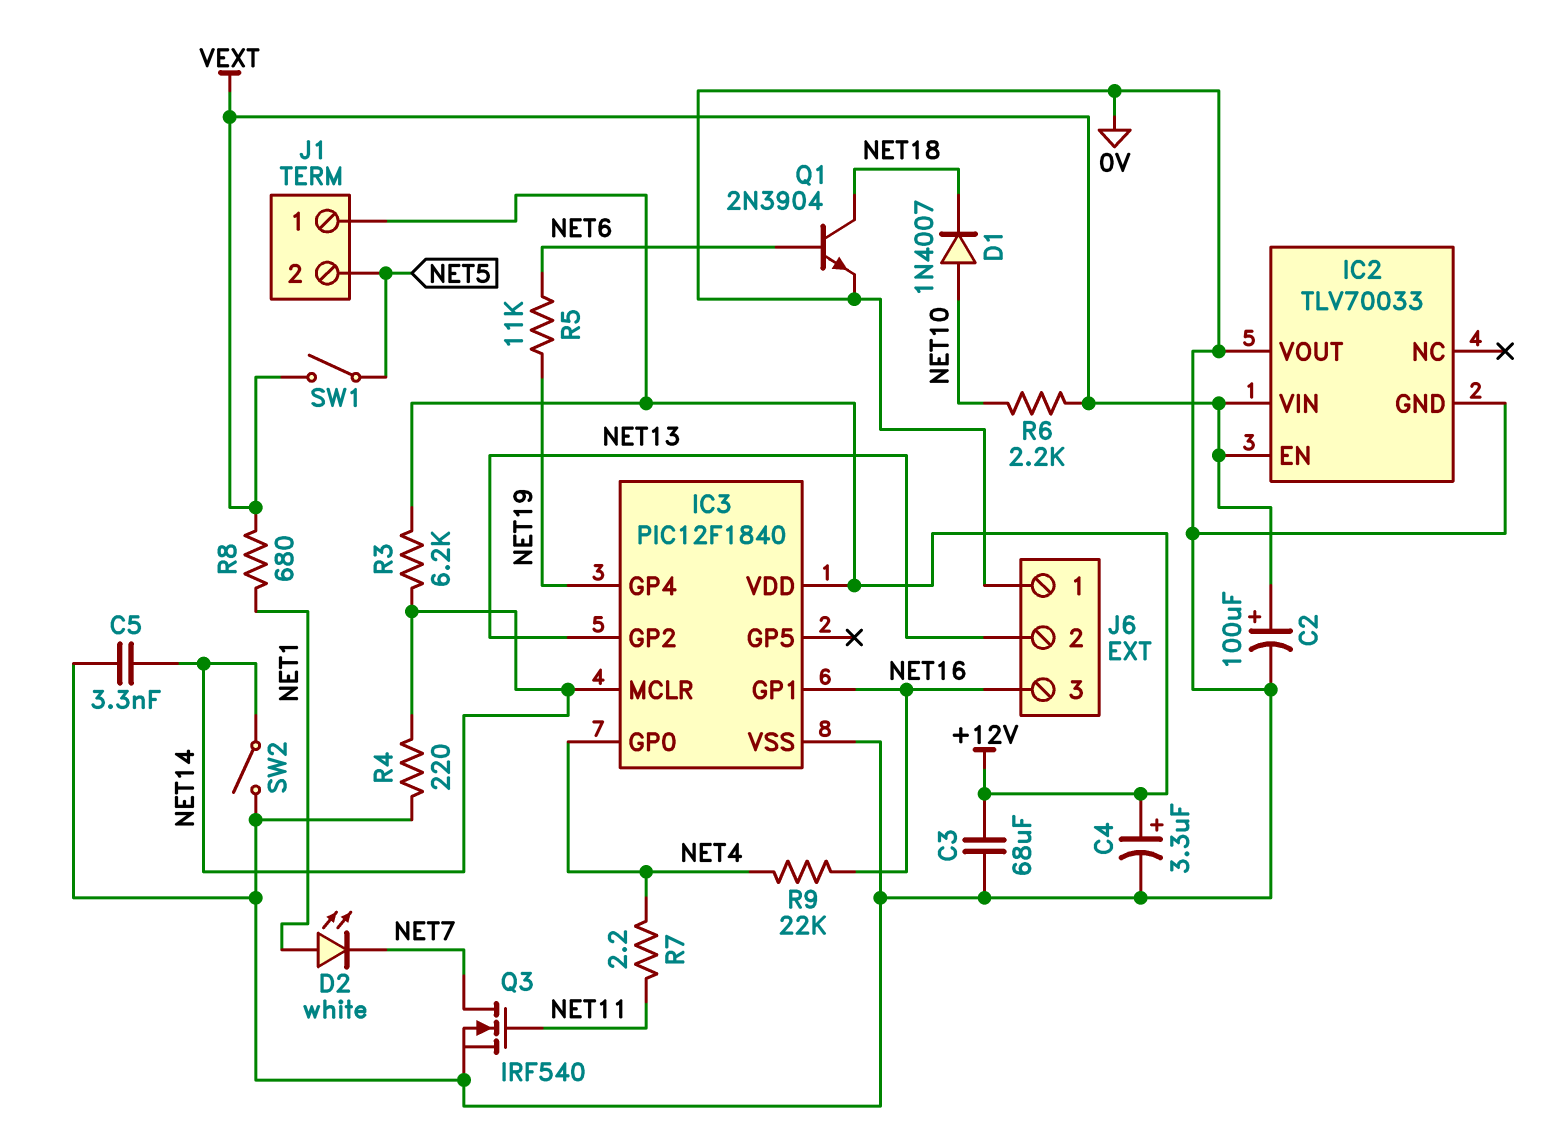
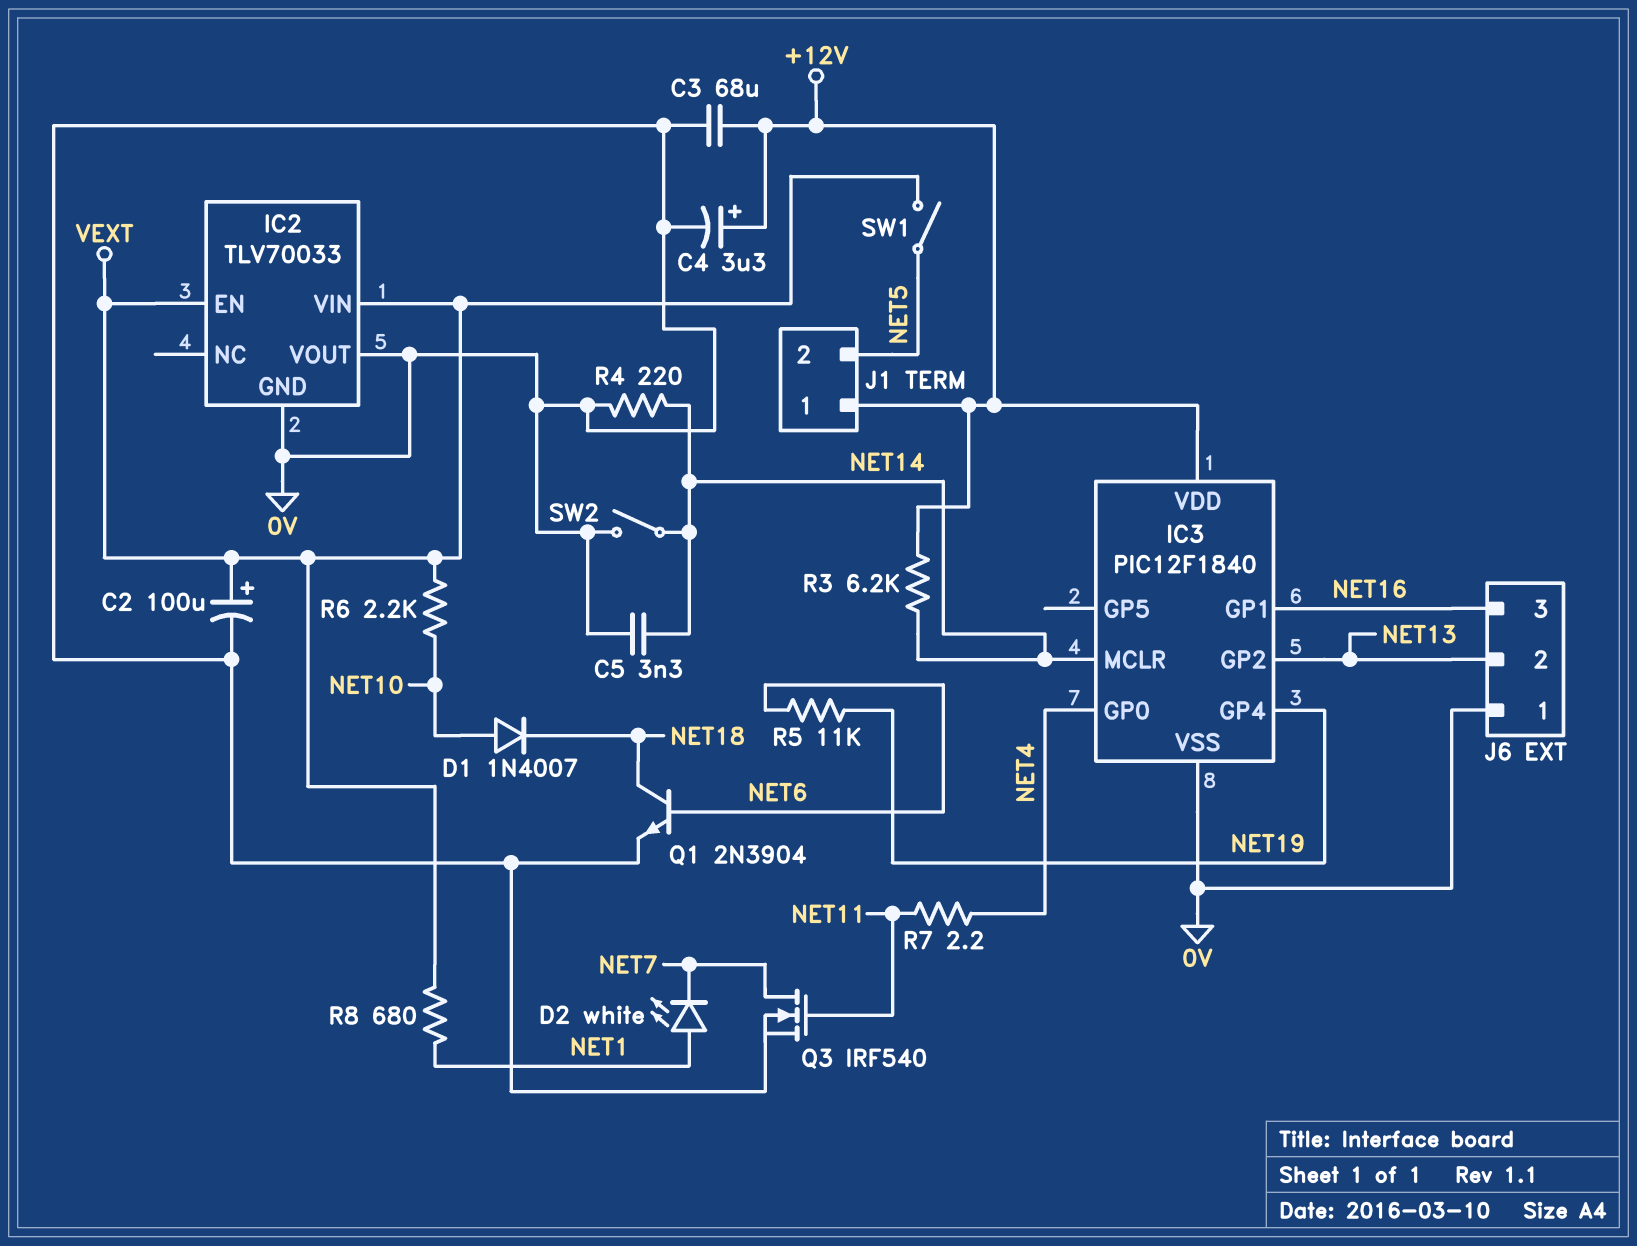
R9: 22k (NET4, NET16) -> none

